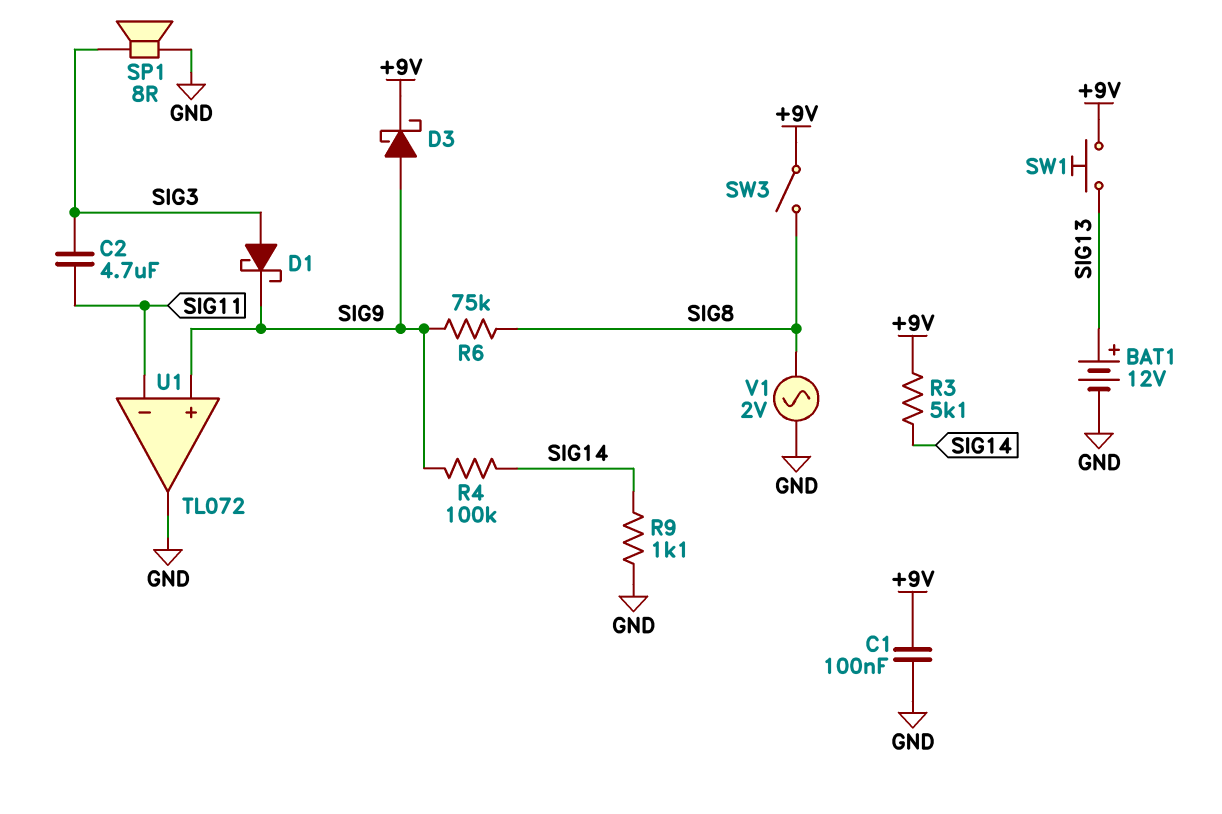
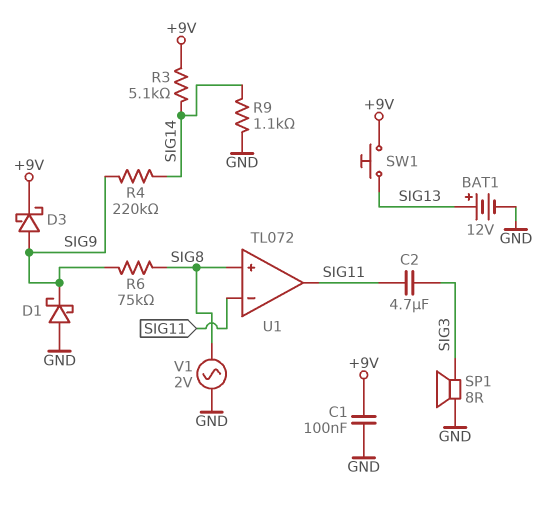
D1: schottky (A SIG3, K SIG9) -> schottky (A GND, K SIG9)
R4: 100k (SIG9, SIG14) -> 220k (SIG9, SIG14)
SW3: switch (+9V, SIG8) -> none
U1 pin in+: SIG9 -> SIG8
U1 pin out: GND -> SIG11

